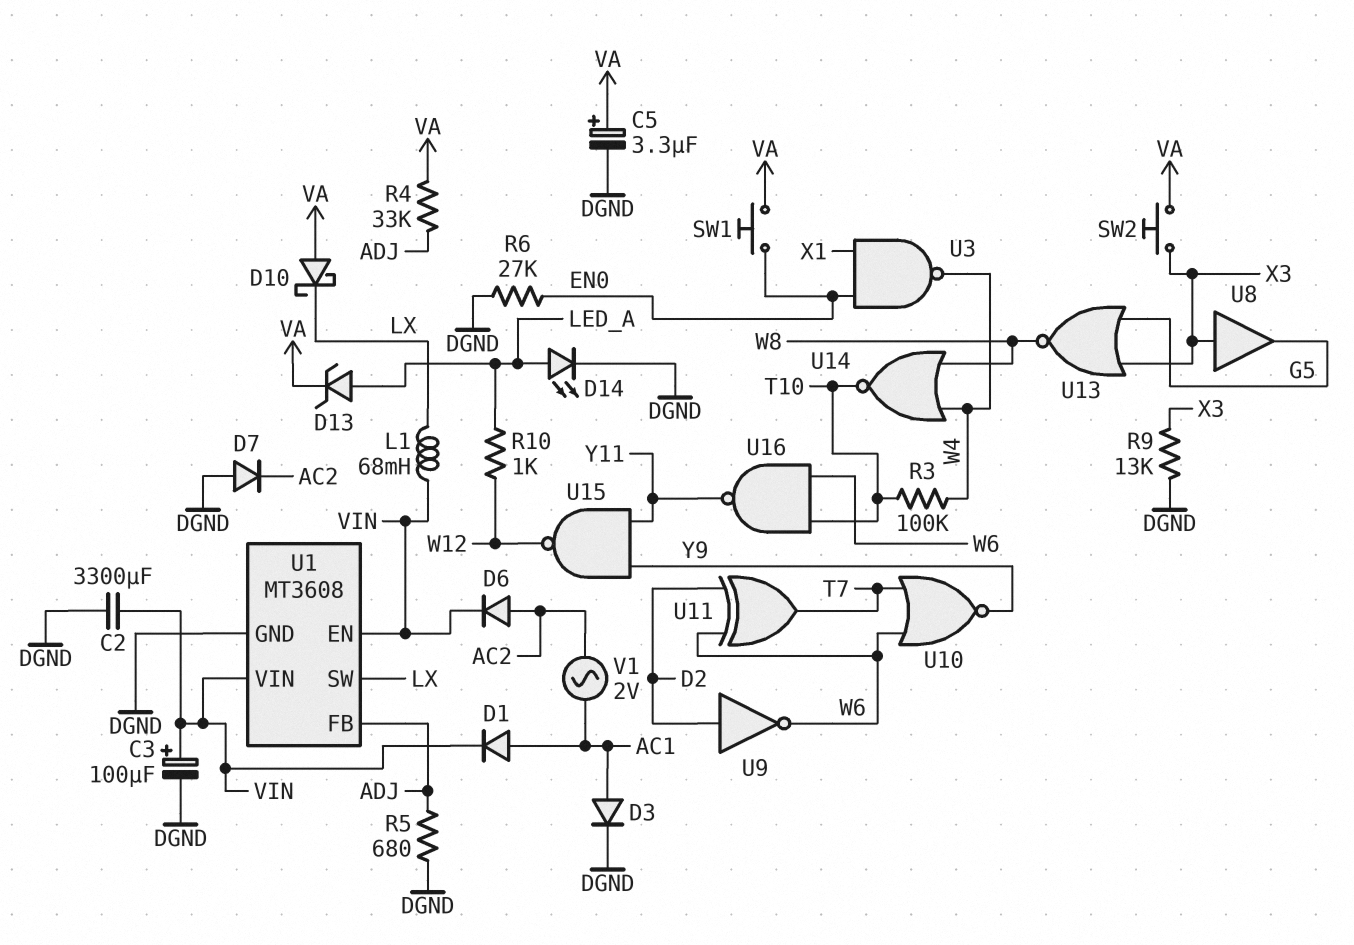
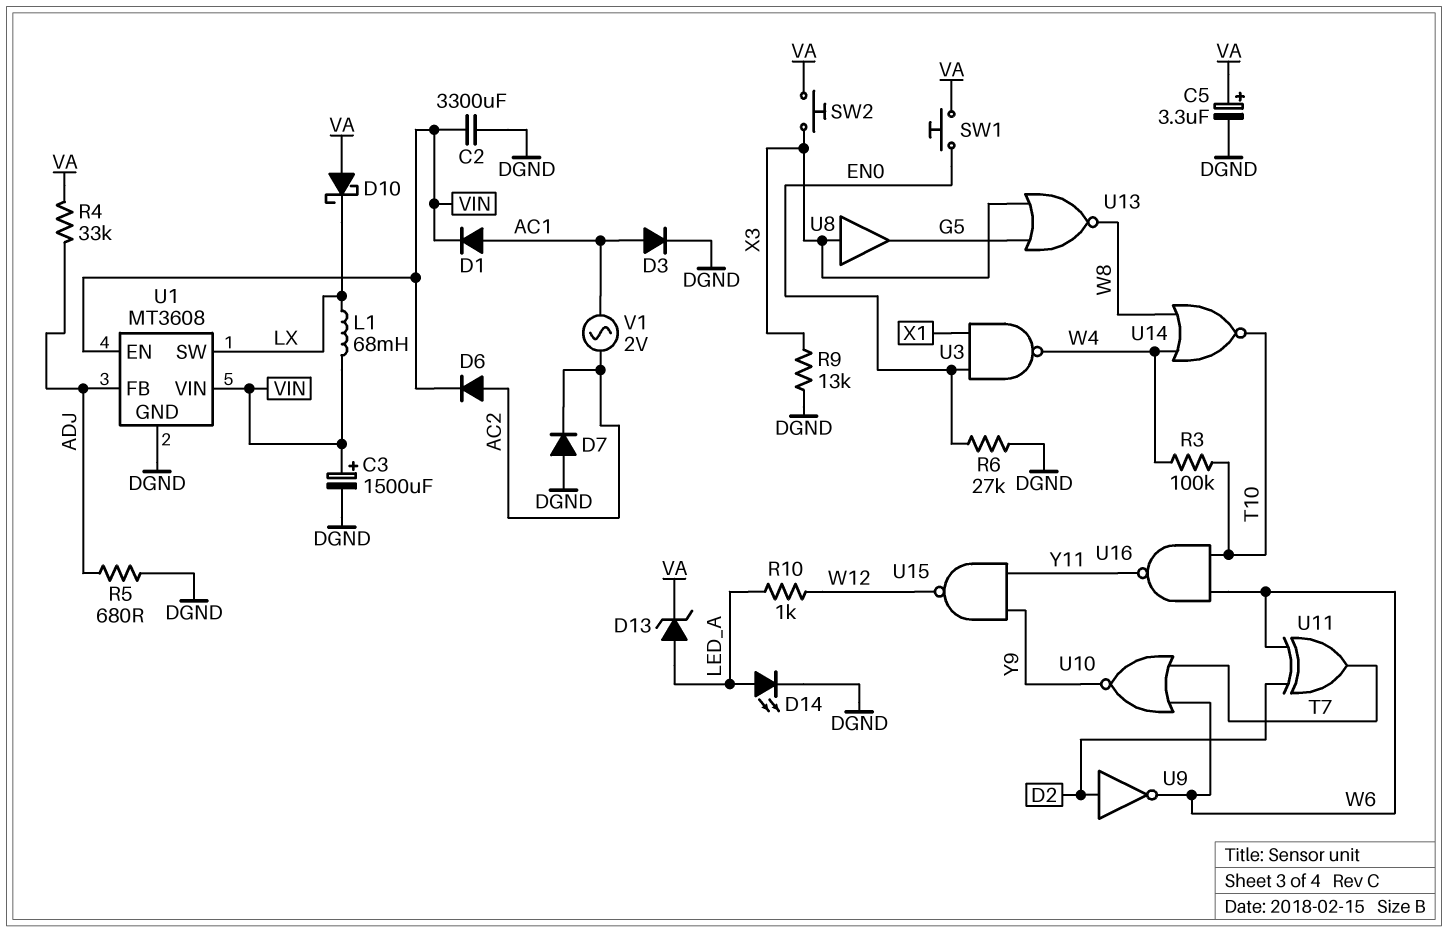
C3: 100uF (plus VIN, minus DGND) -> 1500uF (plus VIN, minus DGND)

